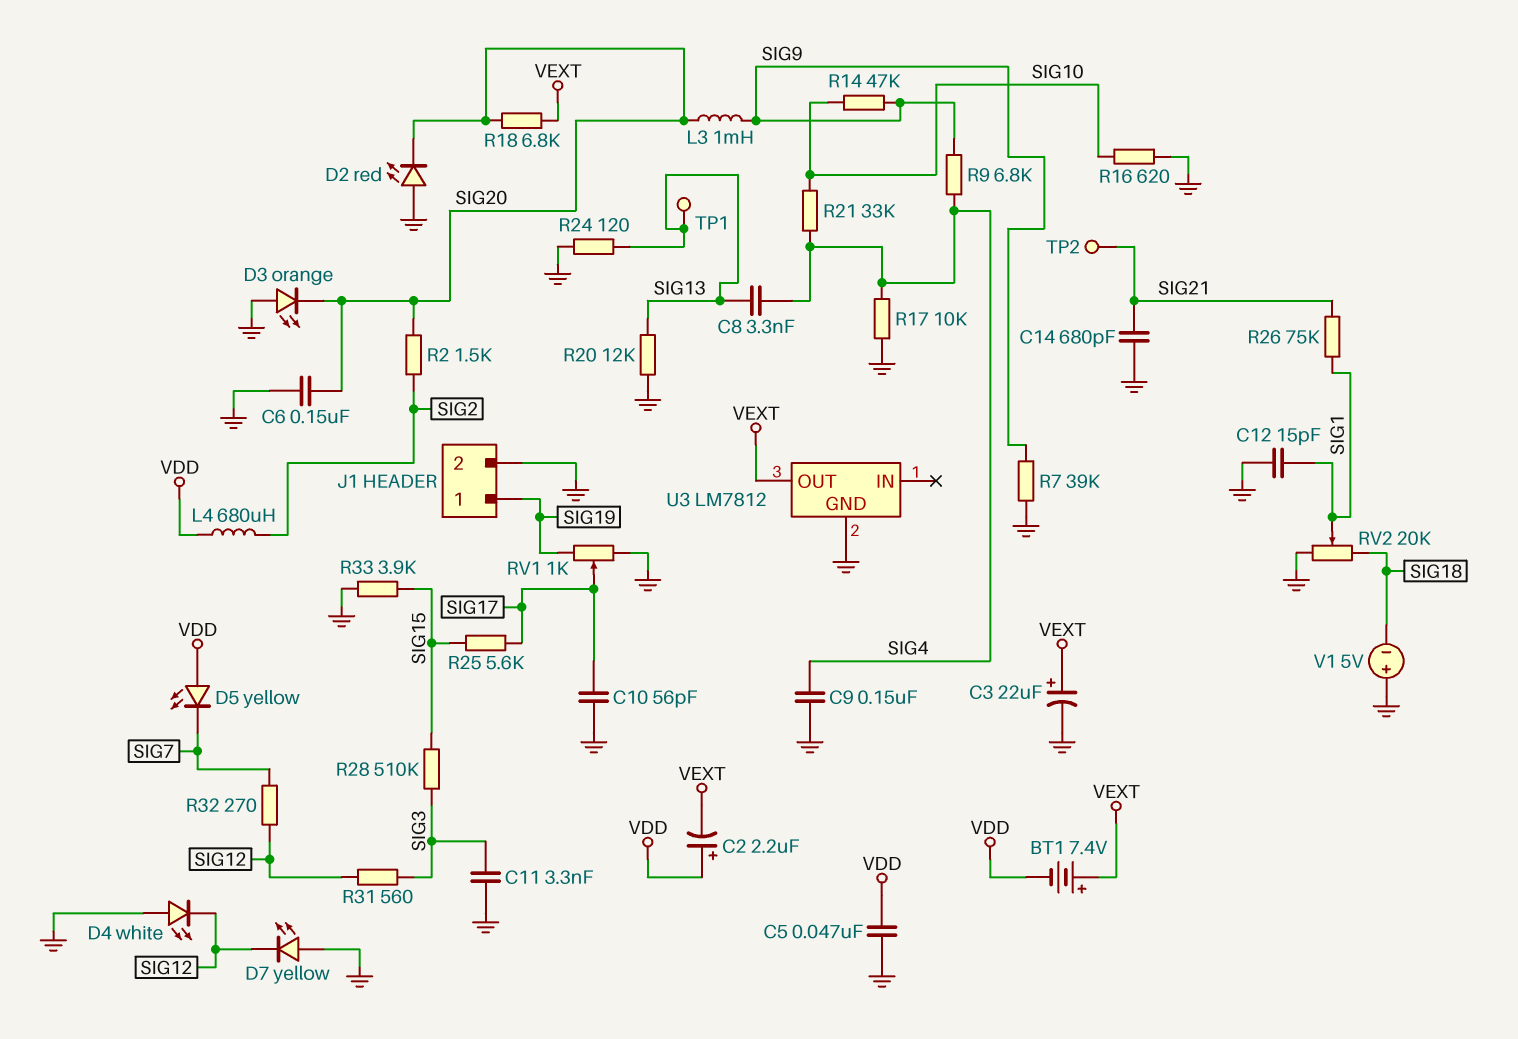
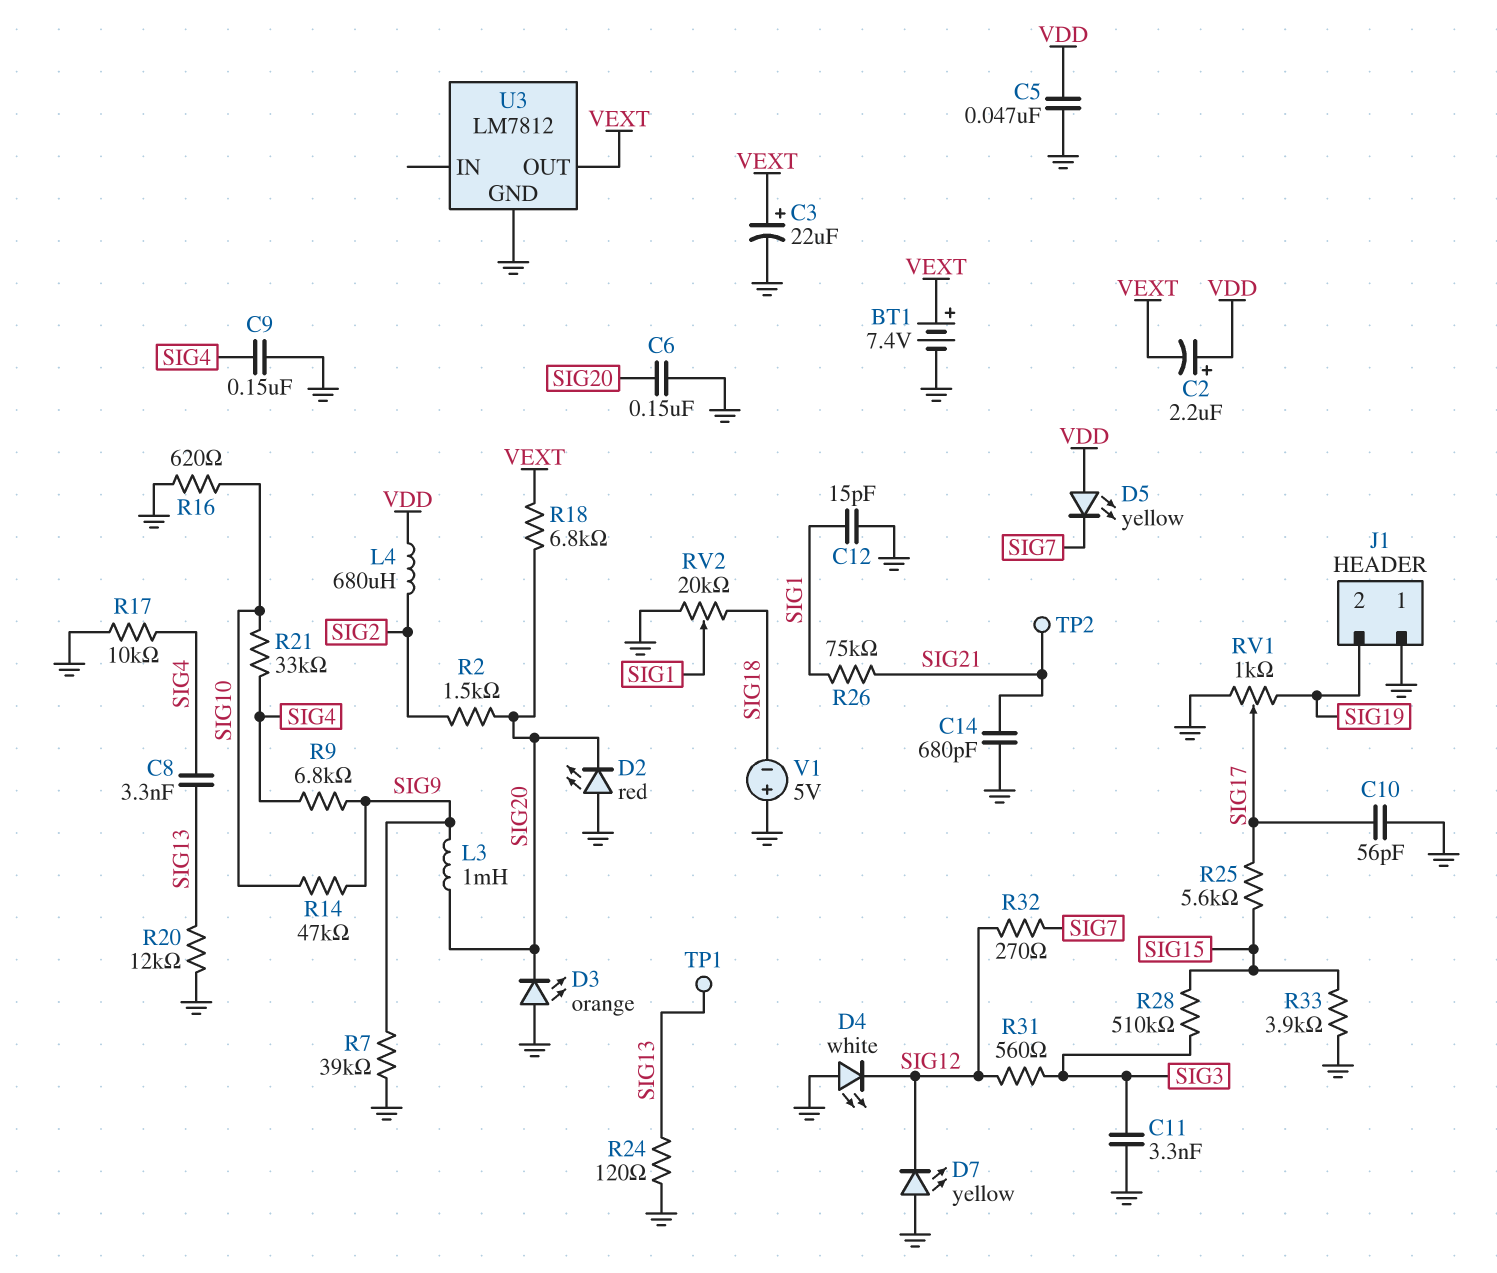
BT1: 7.4V (plus VEXT, minus VDD) -> 7.4V (plus VEXT, minus GND)
J1 pin 1: SIG19 -> GND
J1 pin 2: GND -> SIG19

